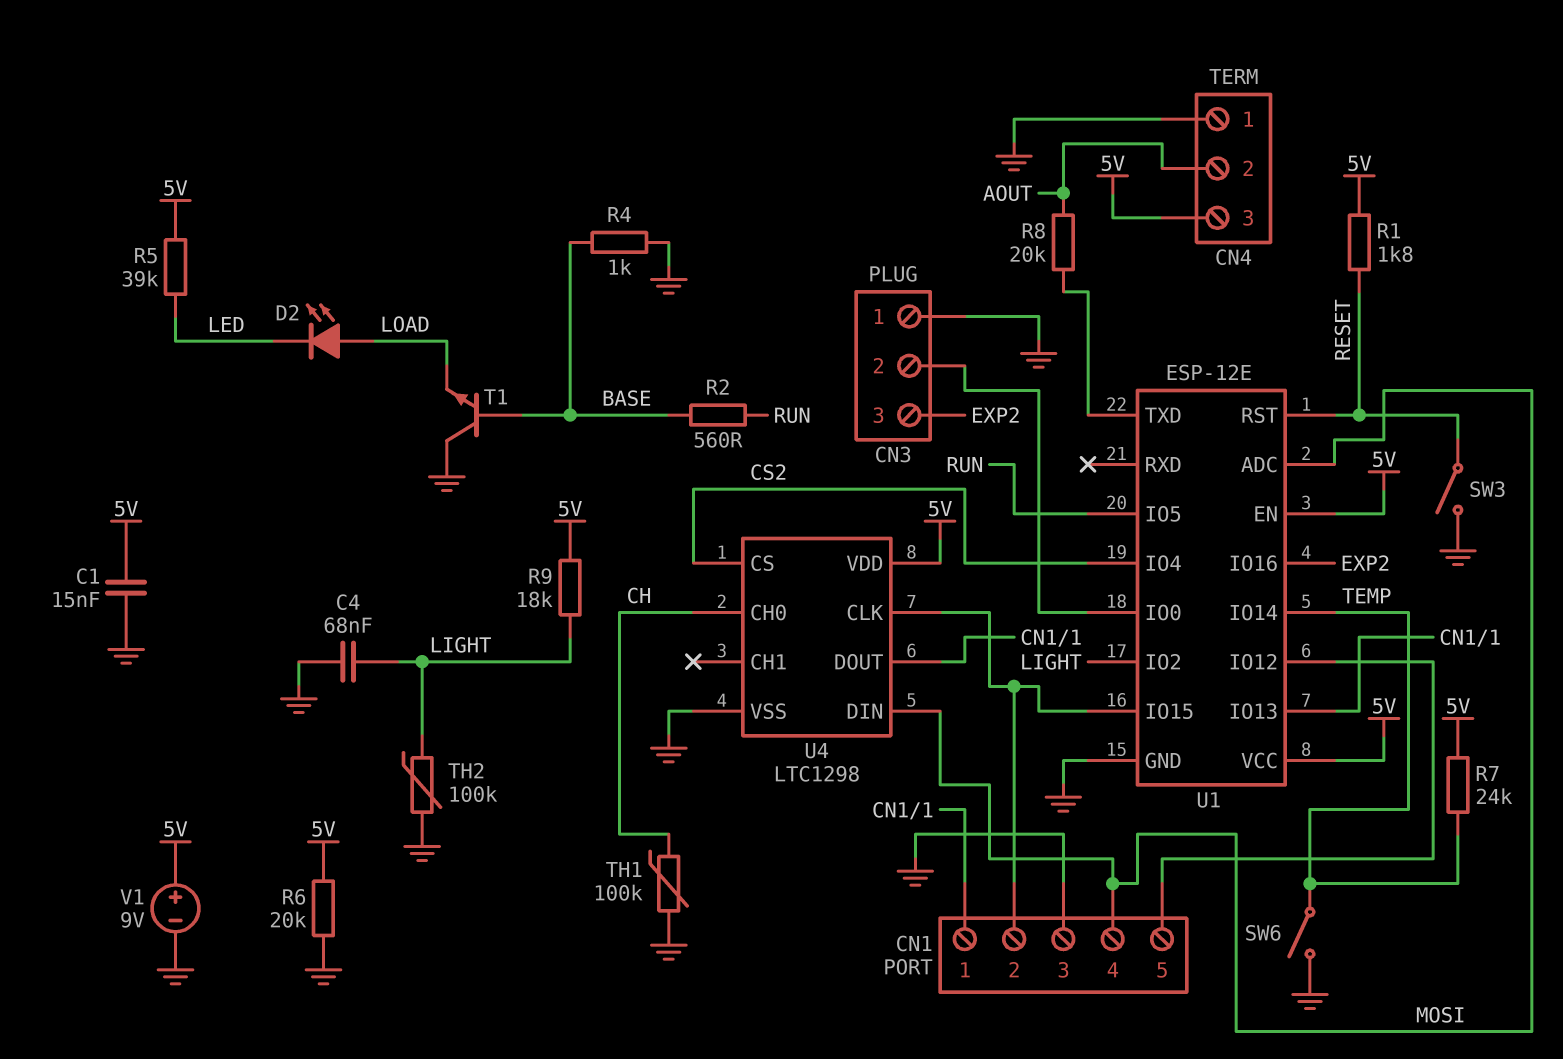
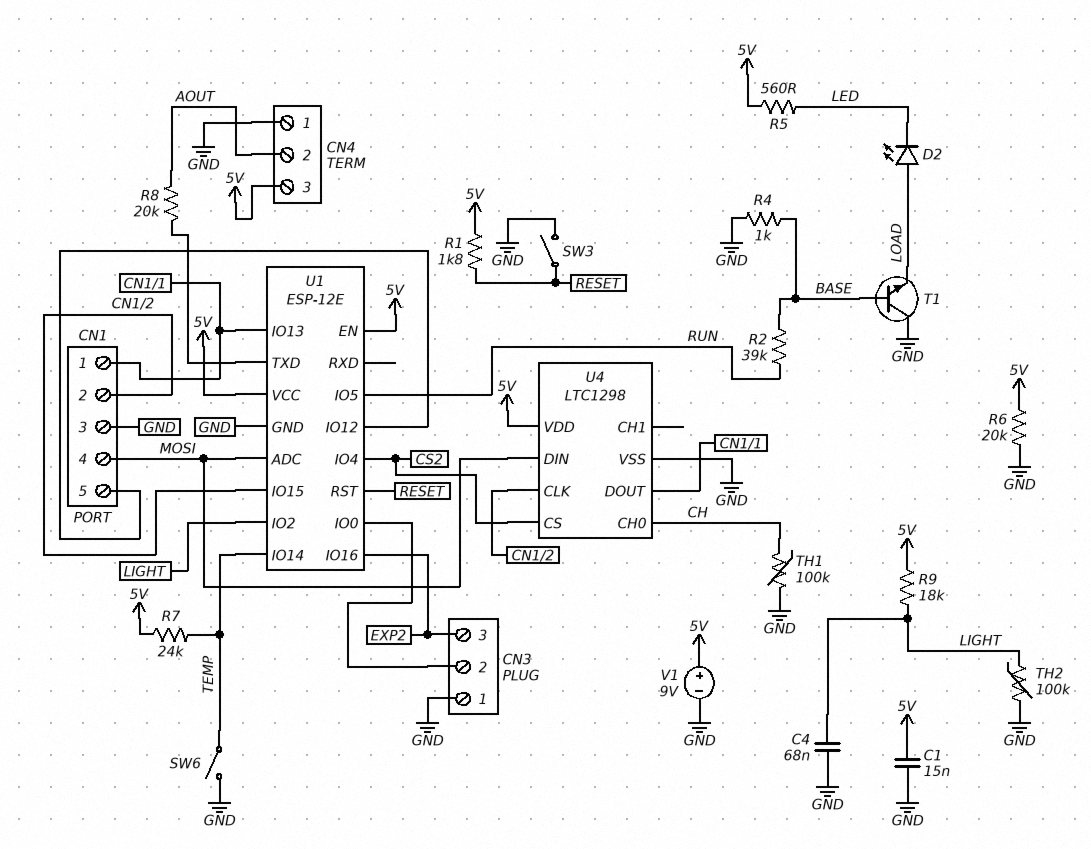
R2: 560 (BASE, RUN) -> 39k (BASE, RUN)
R5: 39k (5V, LED) -> 560 (5V, LED)

